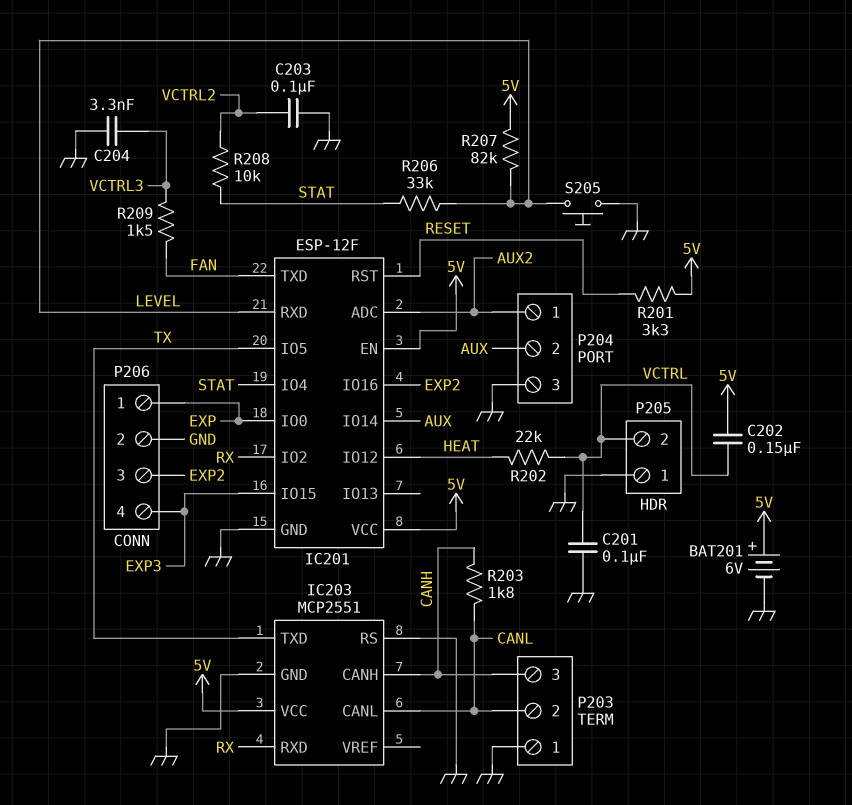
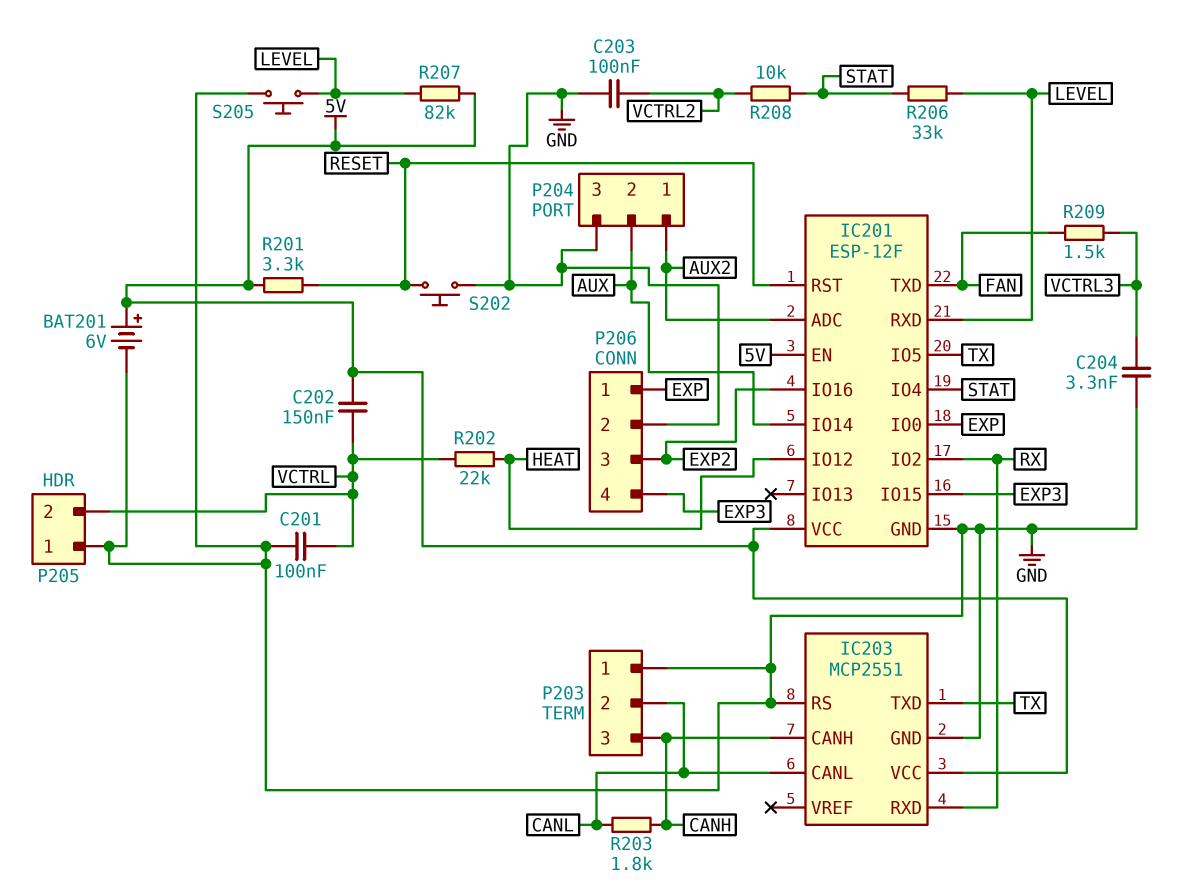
S202: none -> button (GND, RESET)

